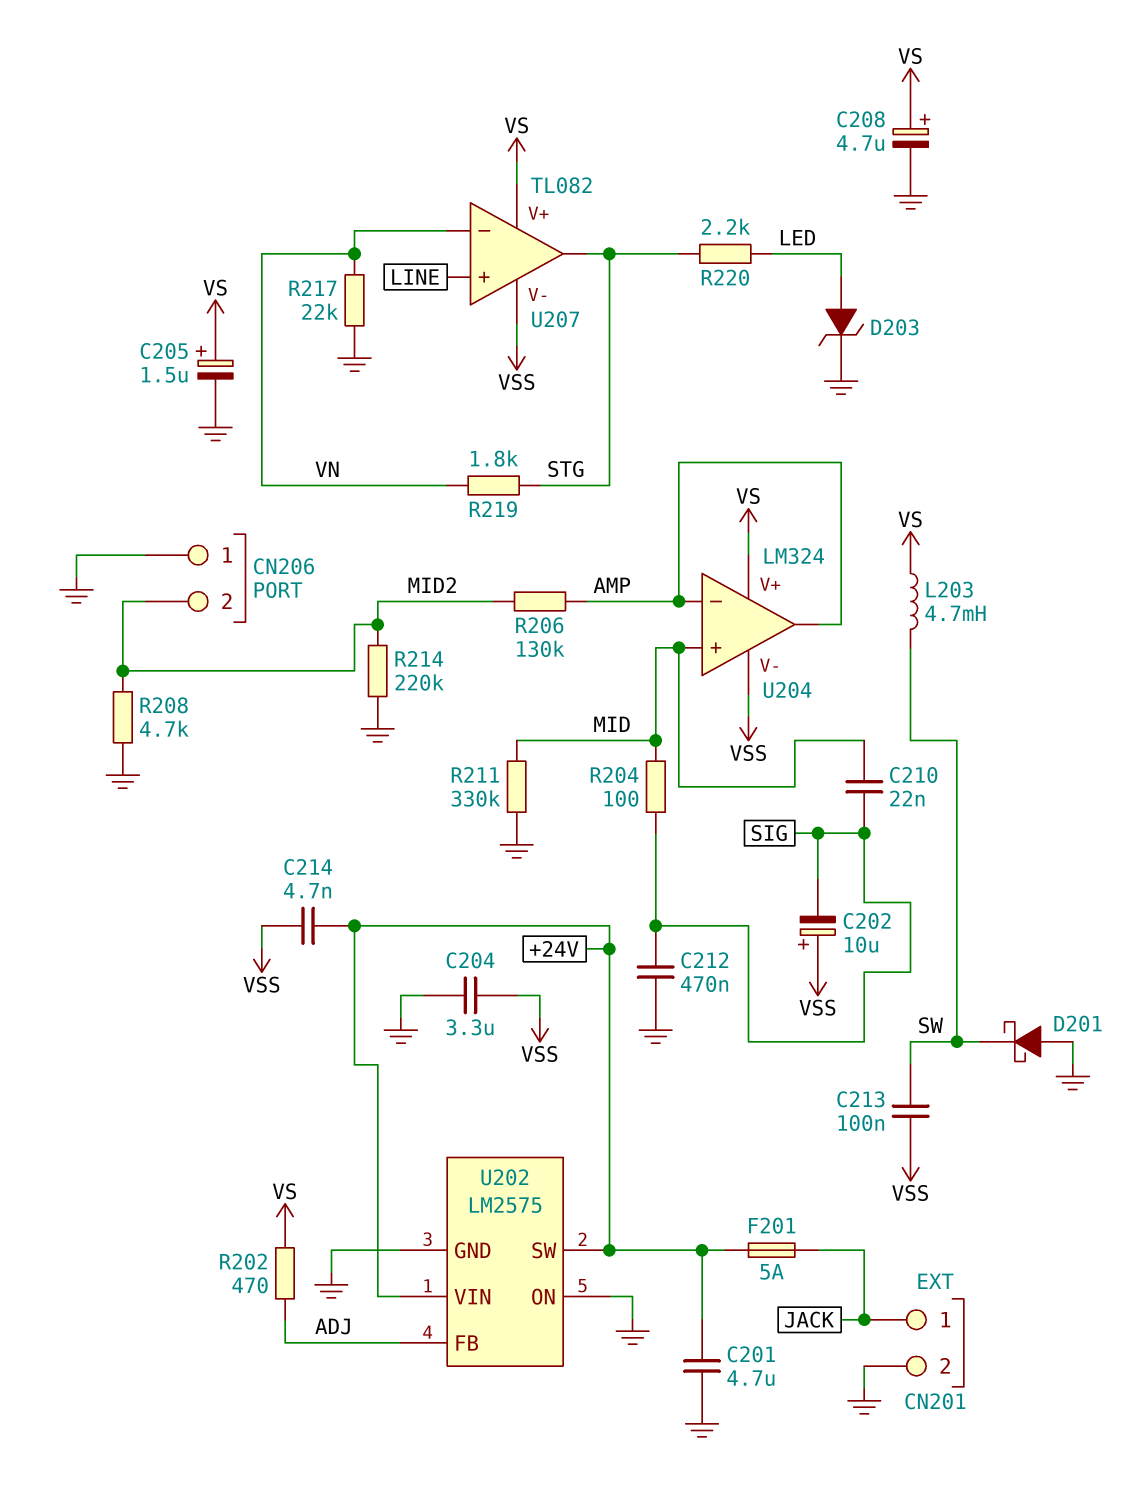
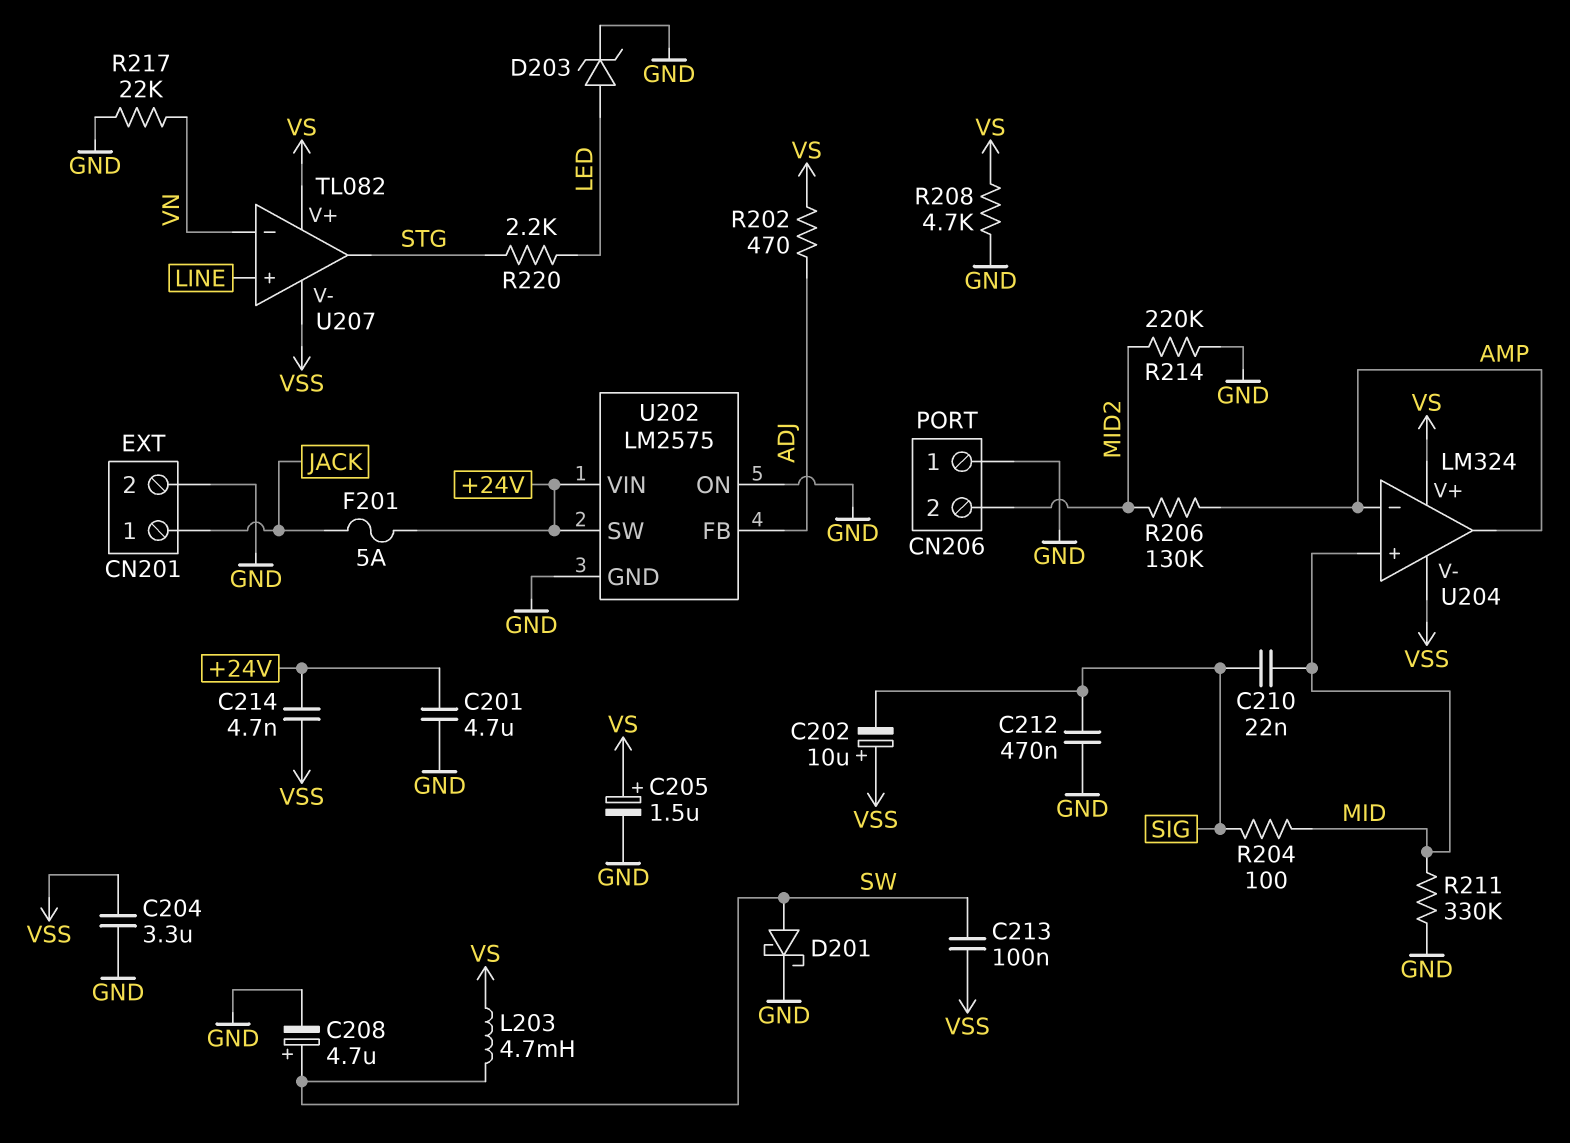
C208: 4.7uF (plus VS, minus GND) -> 4.7uF (plus SW, minus GND)
D201: schottky (A GND, K SW) -> schottky (A SW, K GND)
R208: 4.7k (GND, MID2) -> 4.7k (GND, VS)
R219: 1.8k (STG, VN) -> none

